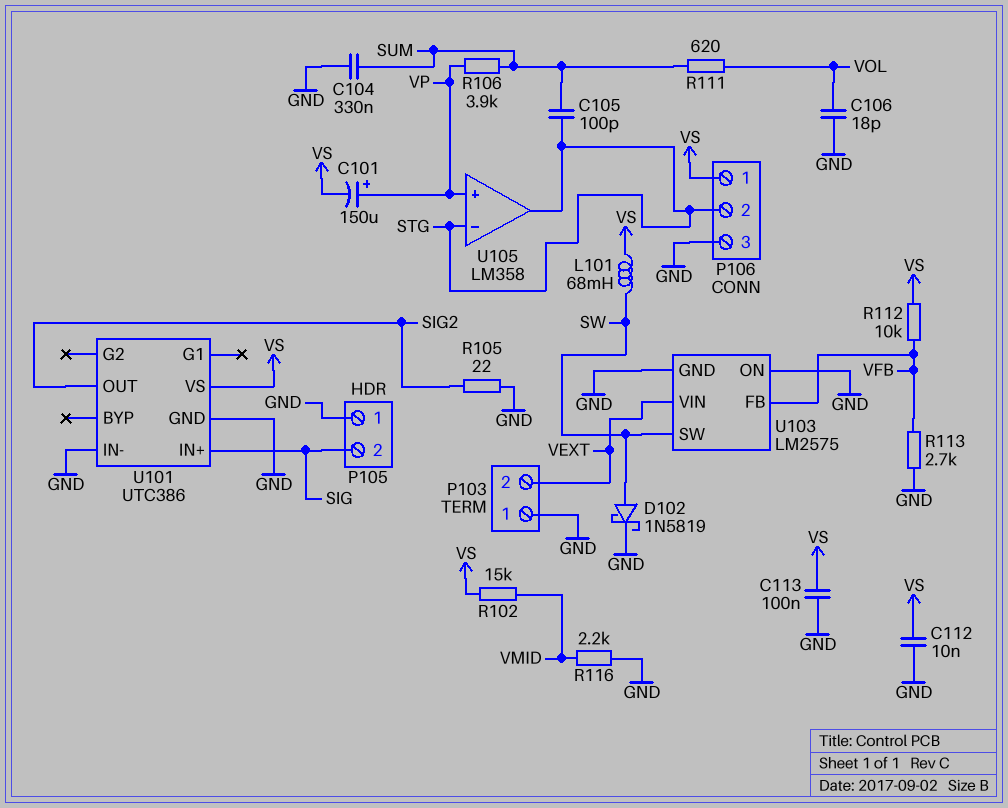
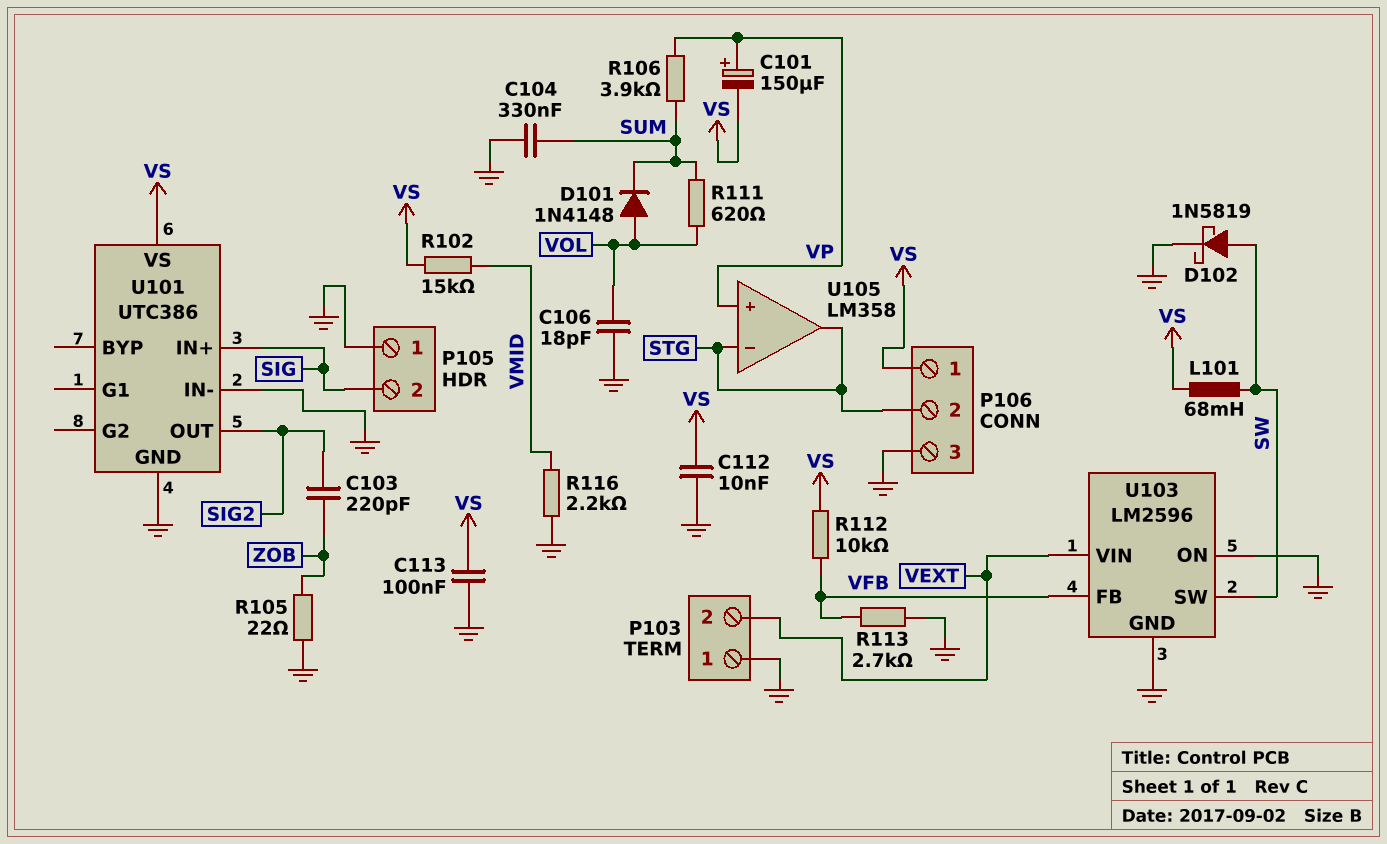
C103: none -> 220pF (SIG2, ZOB)
C105: 100pF (STG, SUM) -> none
D101: none -> diode 1N4148 (A VOL, K SUM)
R105: 22 (GND, SIG2) -> 22 (GND, ZOB)
U103: LM2575 -> LM2596

